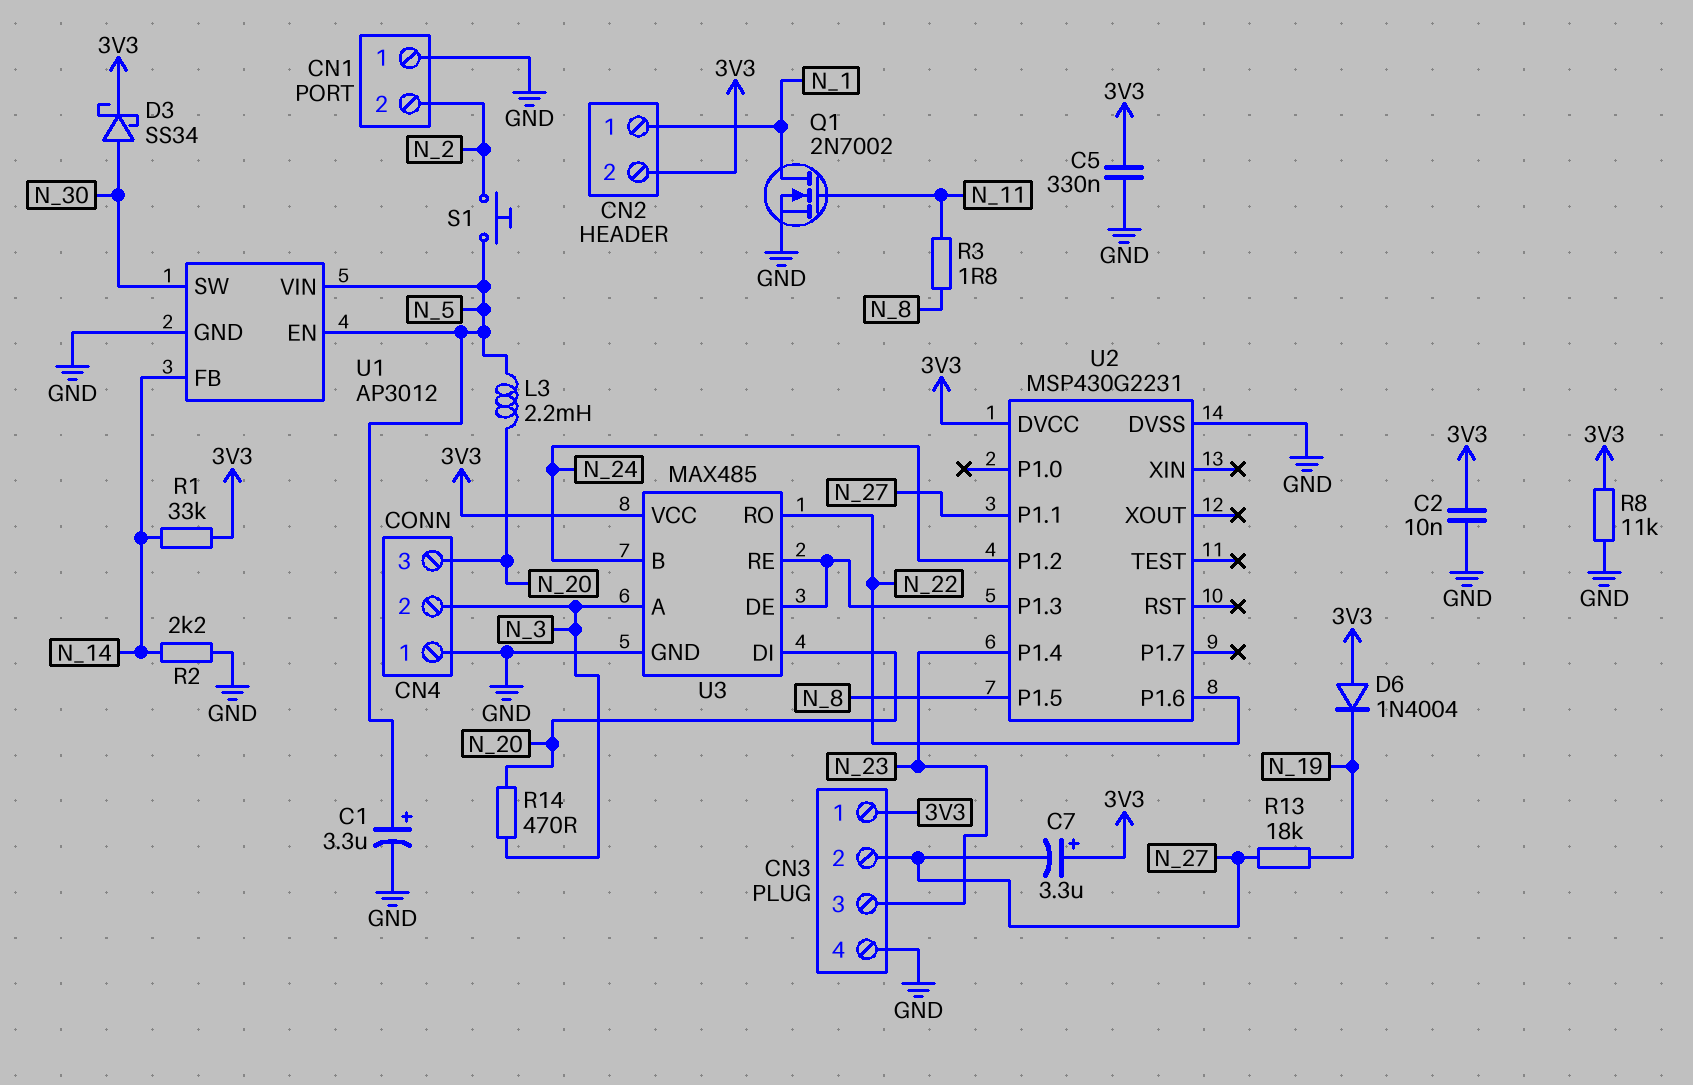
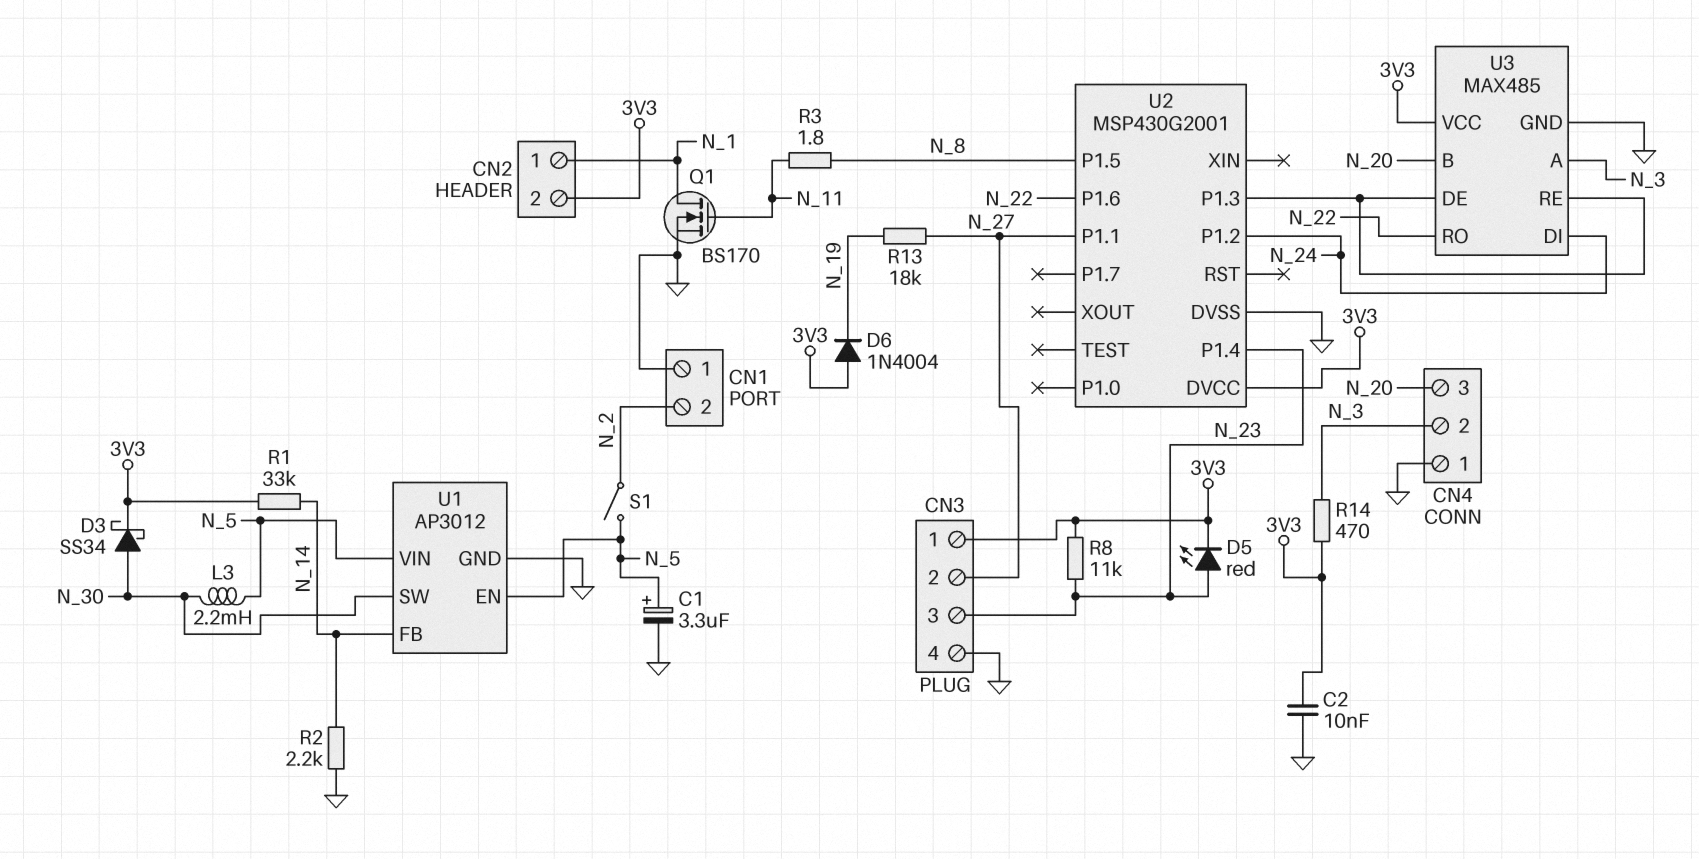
C5: 330nF (3V3, GND) -> none
C7: 3.3uF (plus 3V3, minus N_27) -> none
D5: none -> LED red (A N_23, K 3V3)
L3: 2.2mH (N_5, N_20) -> 2.2mH (N_5, N_30)
Q1: NMOS 2N7002 (G N_11, D N_1, S GND) -> NMOS BS170 (G N_11, D N_1, S GND)
R8: 11k (3V3, GND) -> 11k (3V3, N_23)
R14: 470 (N_3, N_20) -> 470 (3V3, N_3)
S1: button (N_2, N_5) -> switch (N_2, N_5)
U2: MSP430G2231 -> MSP430G2001
U3 pin B: N_24 -> N_20
U3 pin DI: N_20 -> N_24

